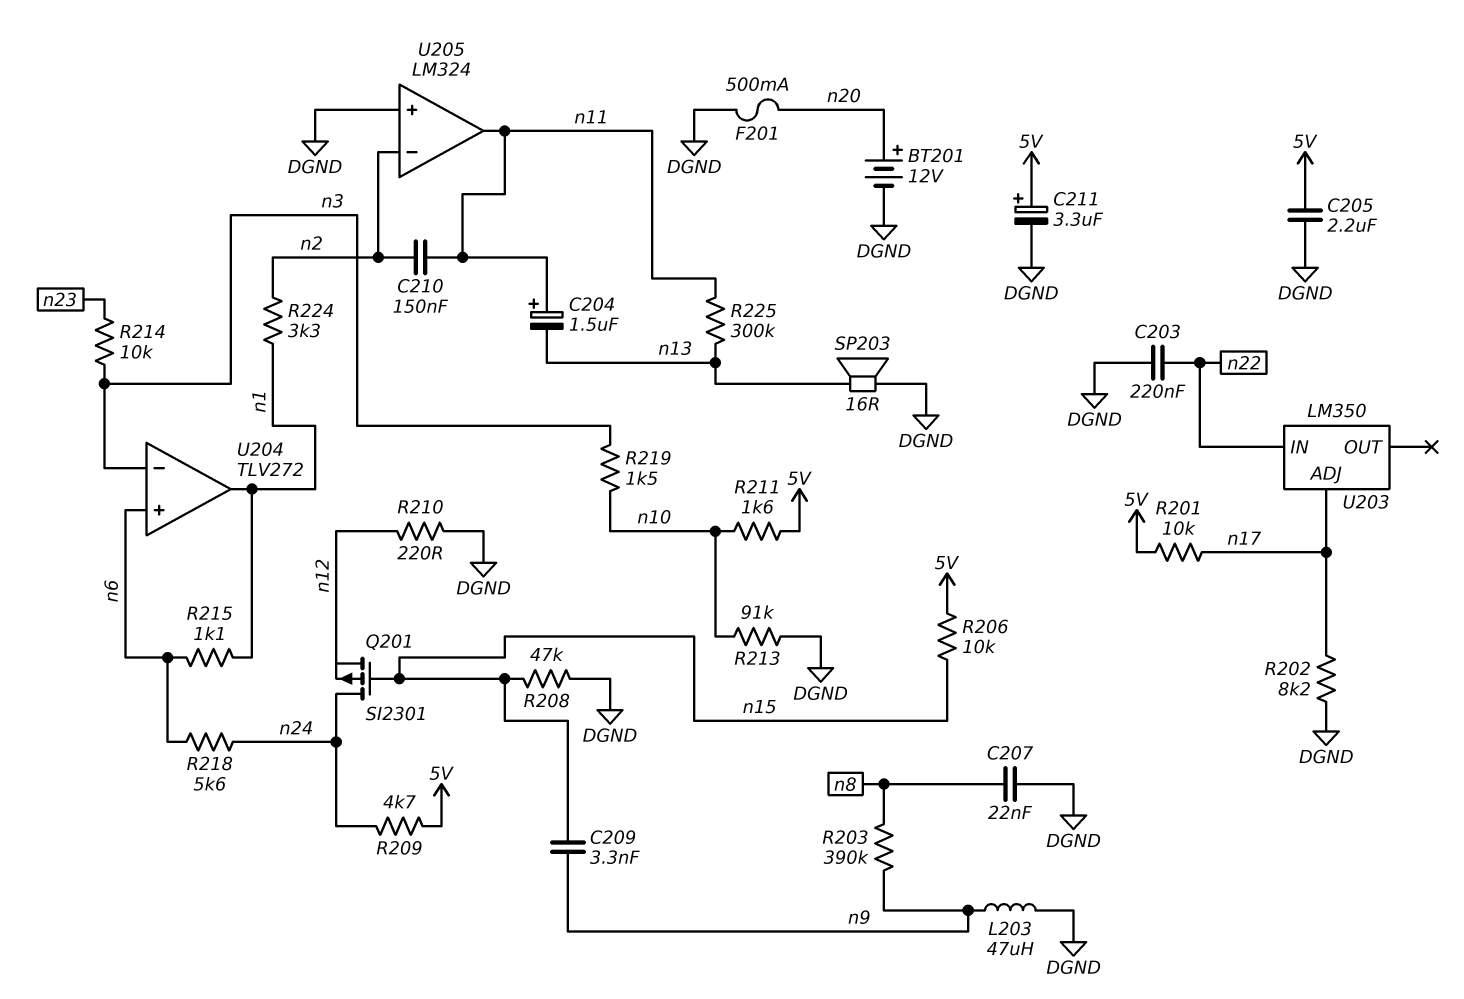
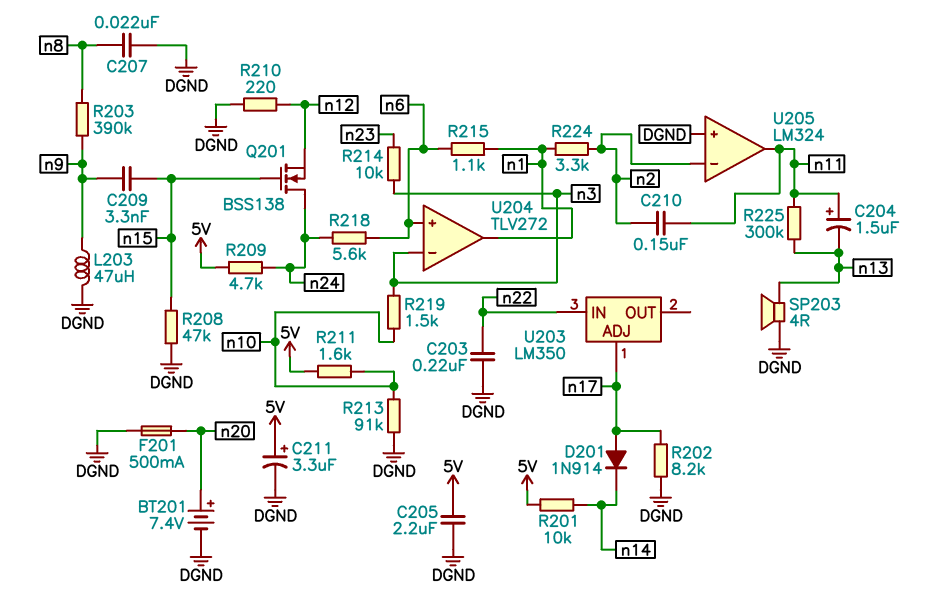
BT201: 12V (plus n20, minus DGND) -> 7.4V (plus n20, minus DGND)
D201: none -> diode 1N914 (A n17, K n14)
Q201: PMOS SI2301 (G n15, D n24, S n12) -> NMOS BSS138 (G n15, D n24, S n12)
R201: 10k (5V, n17) -> 10k (5V, n14)
R206: 10k (5V, n15) -> none
SP203: speaker 16R (DGND, n13) -> speaker 4R (DGND, n13)

